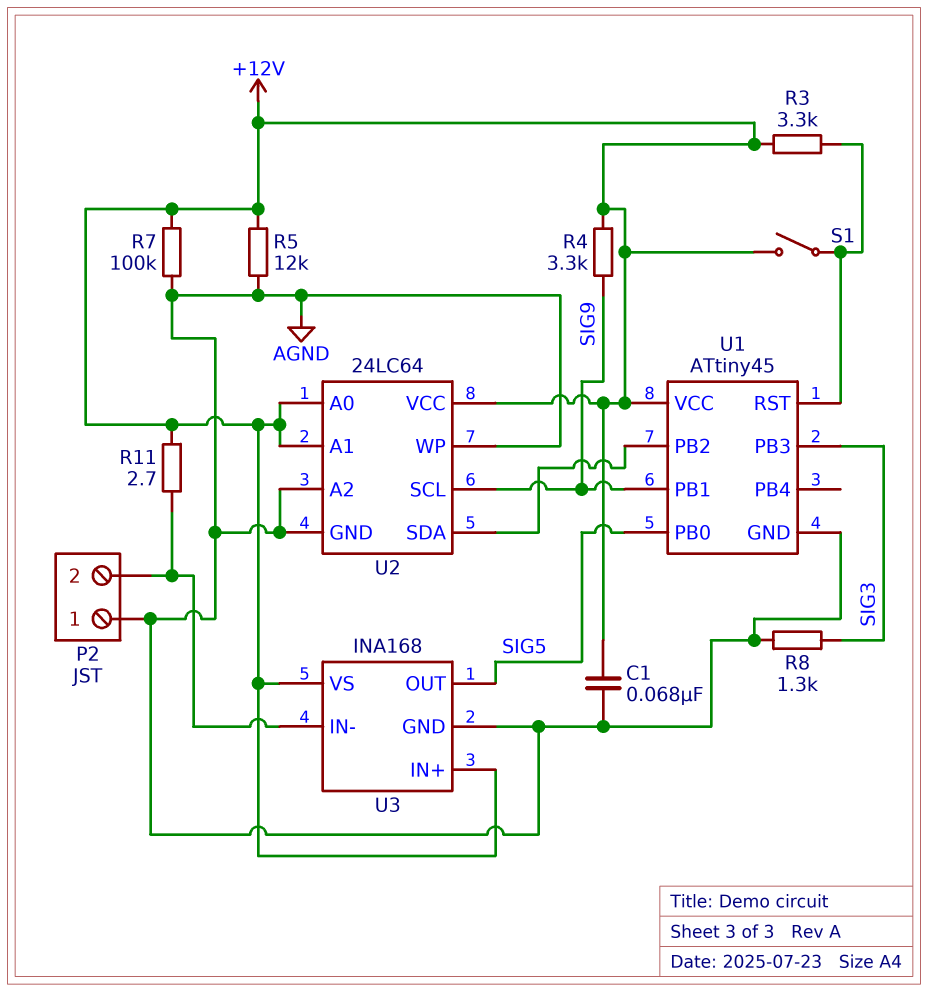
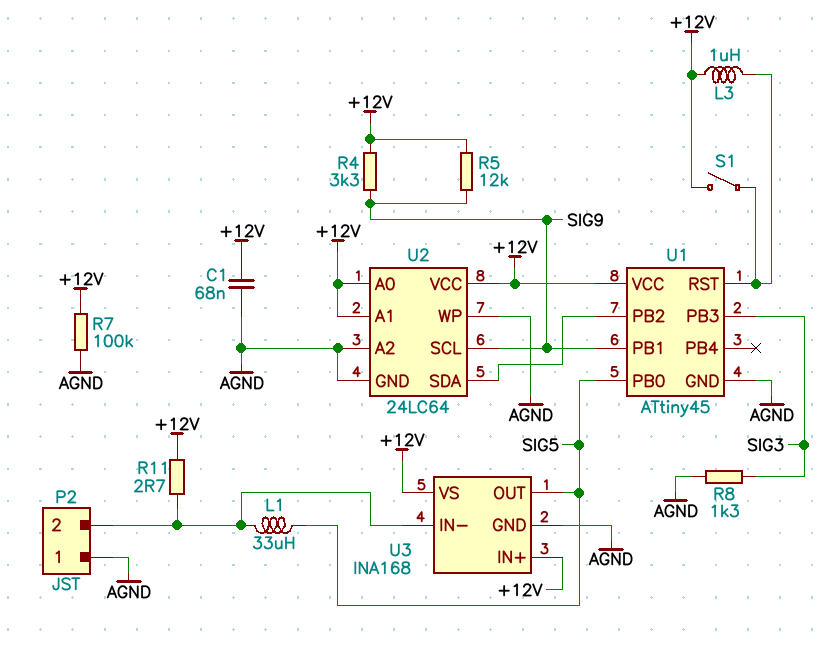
L1: none -> 33uH (P2/2, SIG5)
L3: none -> 1uH (+12V, U1/RST)
R3: 3.3k (+12V, U1/RST) -> none
R5: 12k (+12V, AGND) -> 12k (+12V, SIG9)

